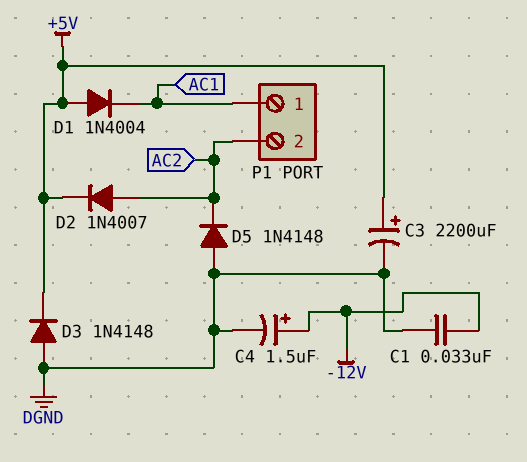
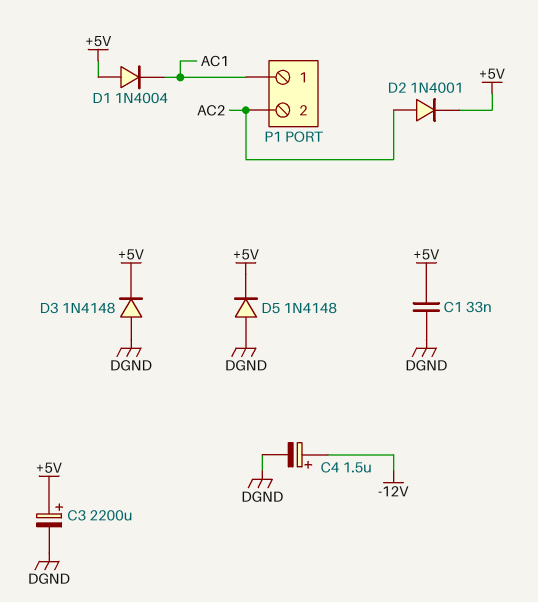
C1: 33nF (-12V, DGND) -> 33nF (+5V, DGND)
D2: diode 1N4007 (A AC2, K +5V) -> diode 1N4001 (A AC2, K +5V)
D5: diode 1N4148 (A DGND, K AC2) -> diode 1N4148 (A DGND, K +5V)

